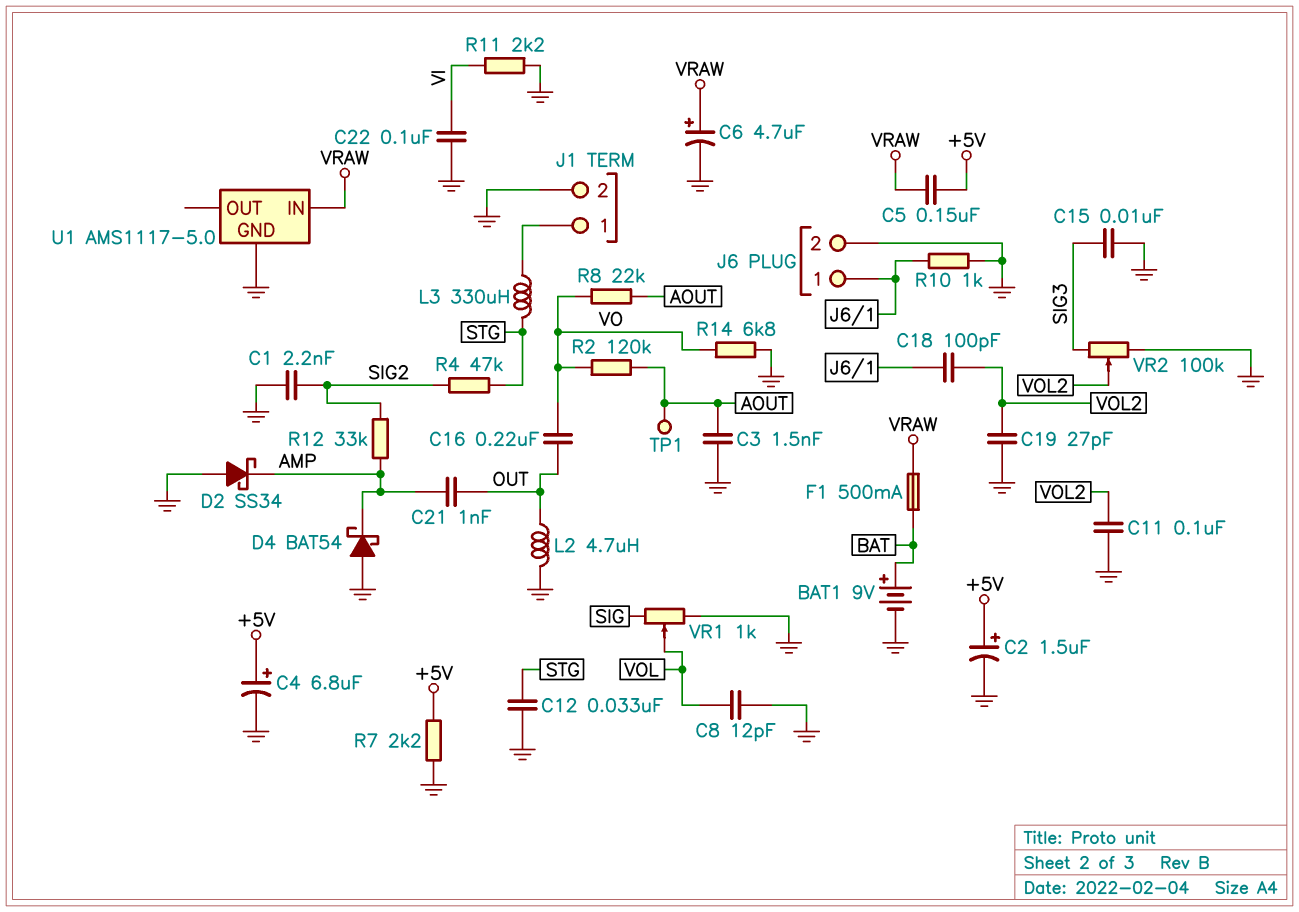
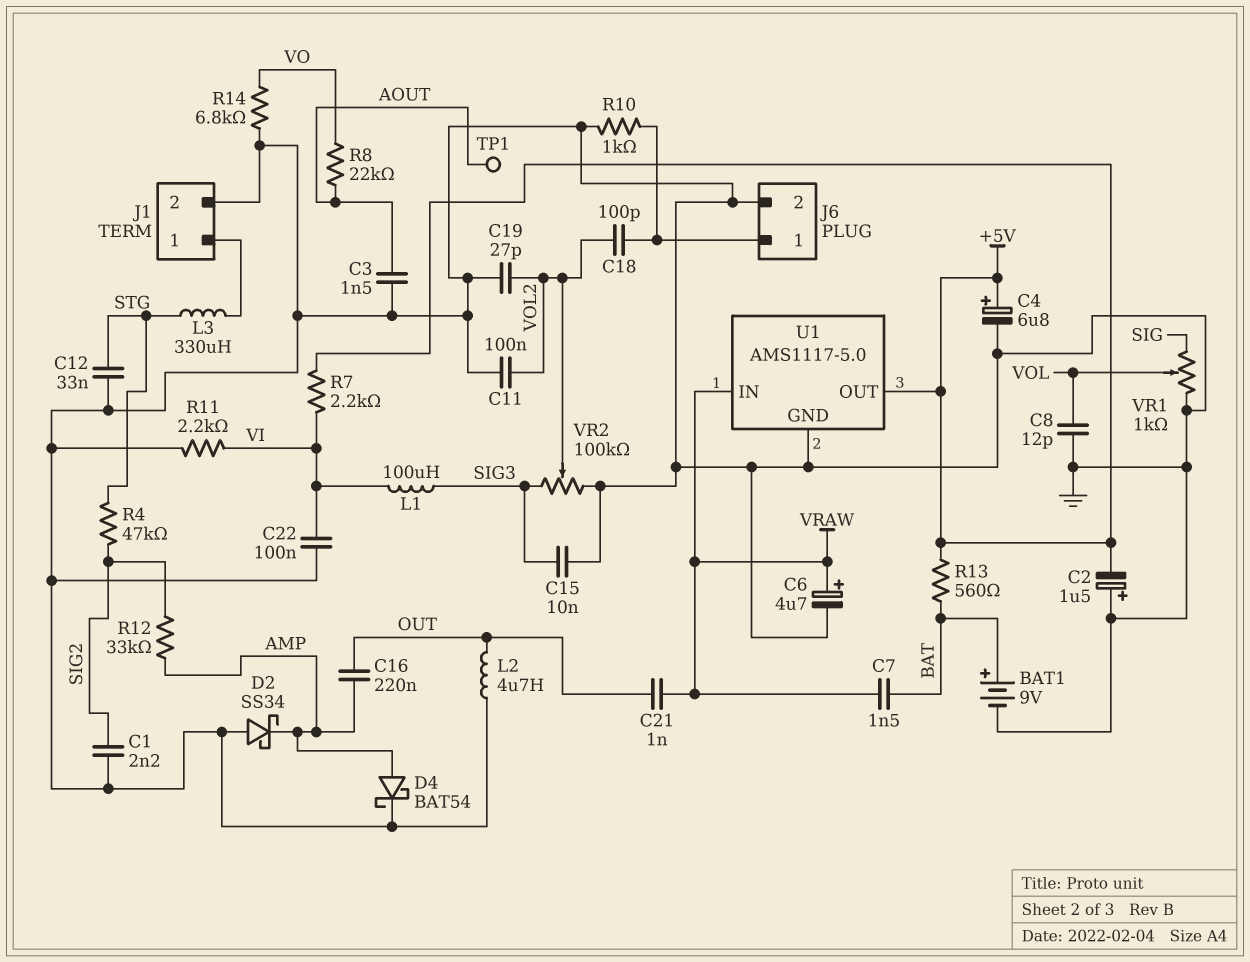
C2: 1.5uF (plus +5V, minus GND) -> 1.5uF (plus GND, minus +5V)
C5: 150nF (+5V, VRAW) -> none
C7: none -> 1.5nF (BAT, VRAW)
C16: 220nF (OUT, VO) -> 220nF (AMP, OUT)
C21: 1nF (AMP, OUT) -> 1nF (OUT, VRAW)
D4: schottky BAT54 (A GND, K AMP) -> schottky BAT54 (A AMP, K GND)
F1: 500mA (BAT, VRAW) -> none
L1: none -> 100uH (SIG3, VI)
R2: 120k (AOUT, VO) -> none
R7: 2.2k (+5V, GND) -> 2.2k (+5V, VI)
R13: none -> 560 (+5V, BAT)
U1 pin OUT: none -> +5V

